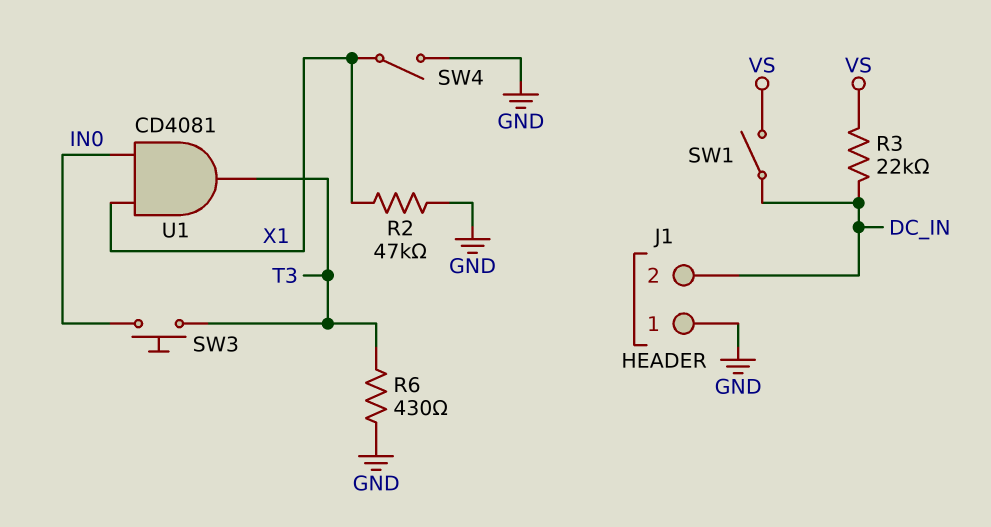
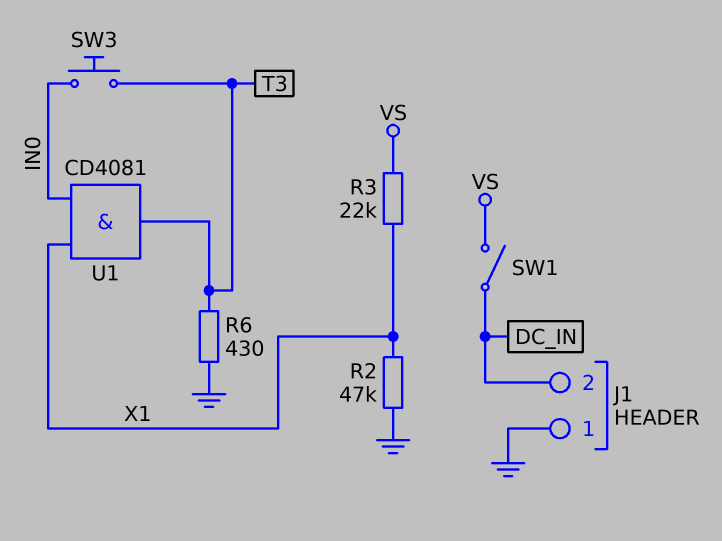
R3: 22k (DC_IN, VS) -> 22k (VS, X1)
SW4: switch (GND, X1) -> none

